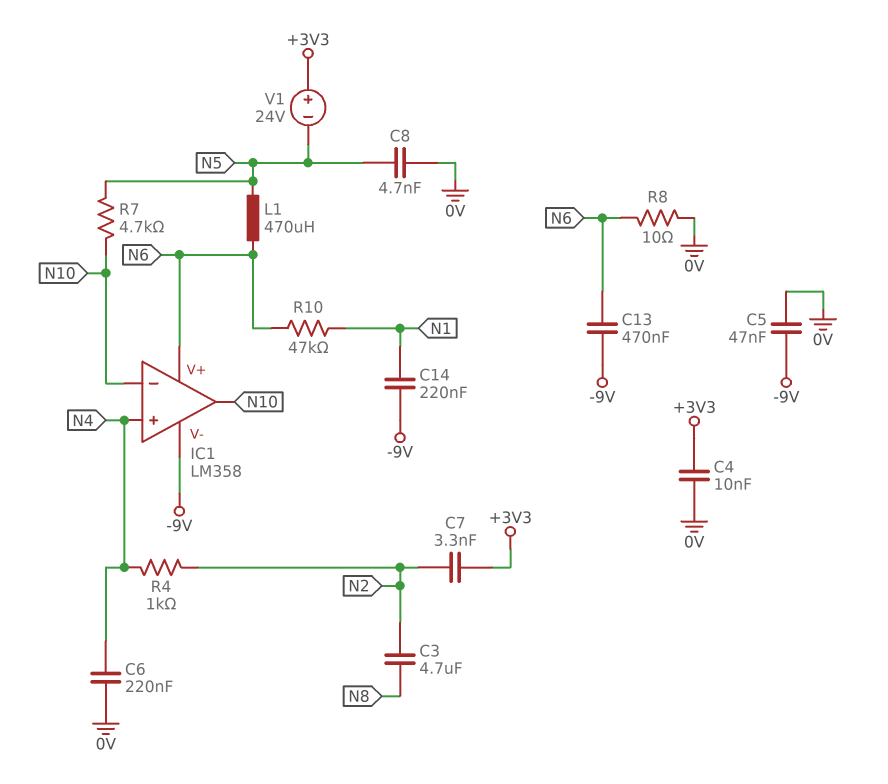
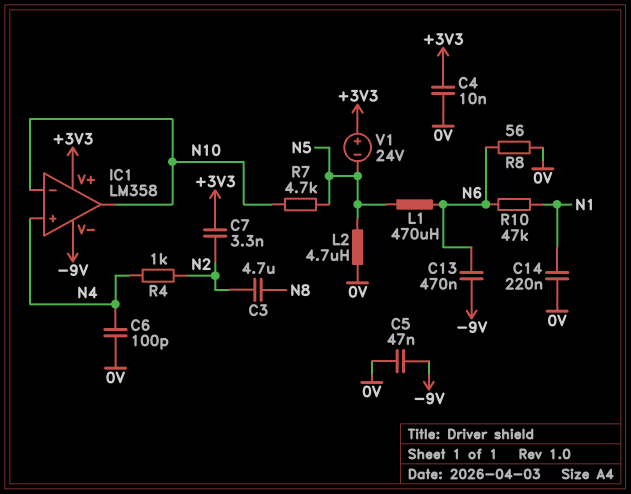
C6: 220nF (0V, N4) -> 100pF (0V, N4)
C8: 4.7nF (0V, N5) -> none
C14: 220nF (-9V, N1) -> 220nF (0V, N1)
IC1 pin V+: N6 -> +3V3
L2: none -> 4.7uH (0V, N5)
R8: 10 (0V, N6) -> 56 (0V, N6)

